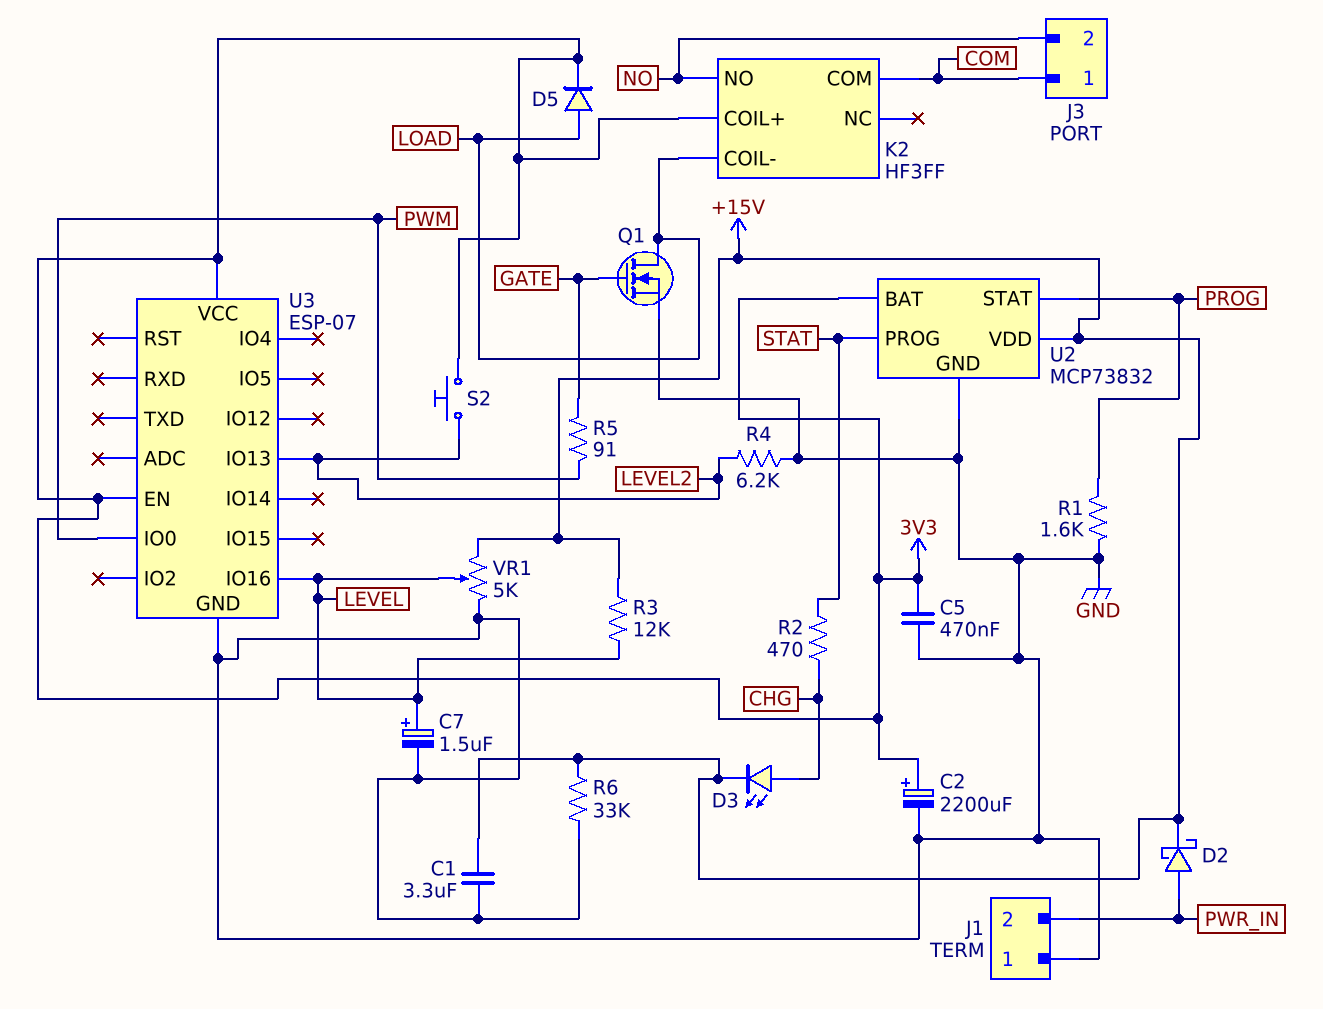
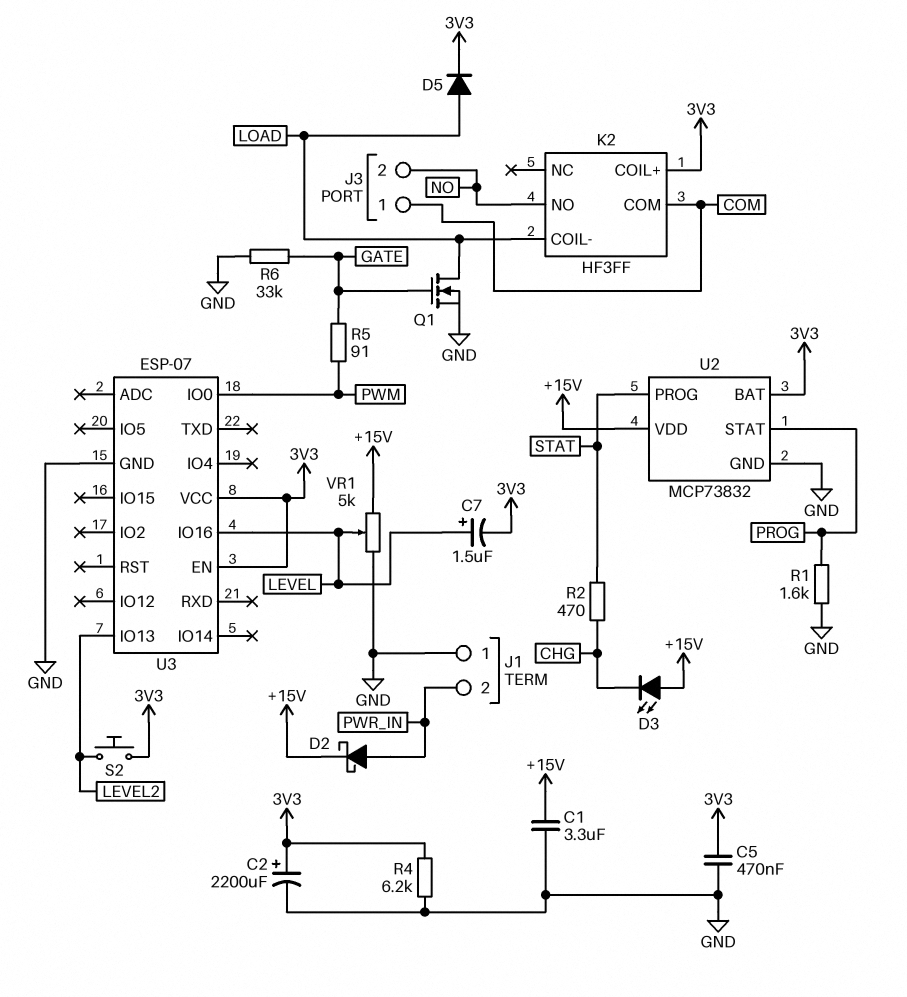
C7: 1.5uF (plus LEVEL, minus GND) -> 1.5uF (plus LEVEL, minus 3V3)
D3: LED (A CHG, K +15V) -> LED (A +15V, K CHG)
R3: 12k (+15V, LEVEL) -> none
R4: 6.2k (GND, LEVEL2) -> 6.2k (3V3, GND)
R6: 33k (+15V, GND) -> 33k (GATE, GND)

